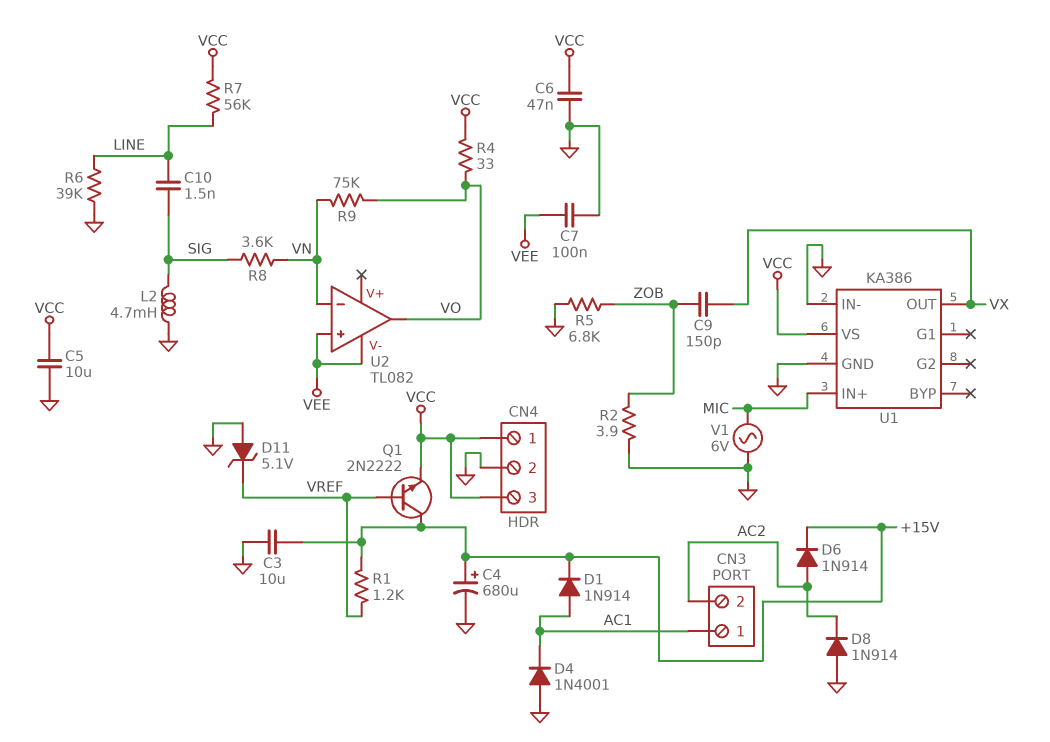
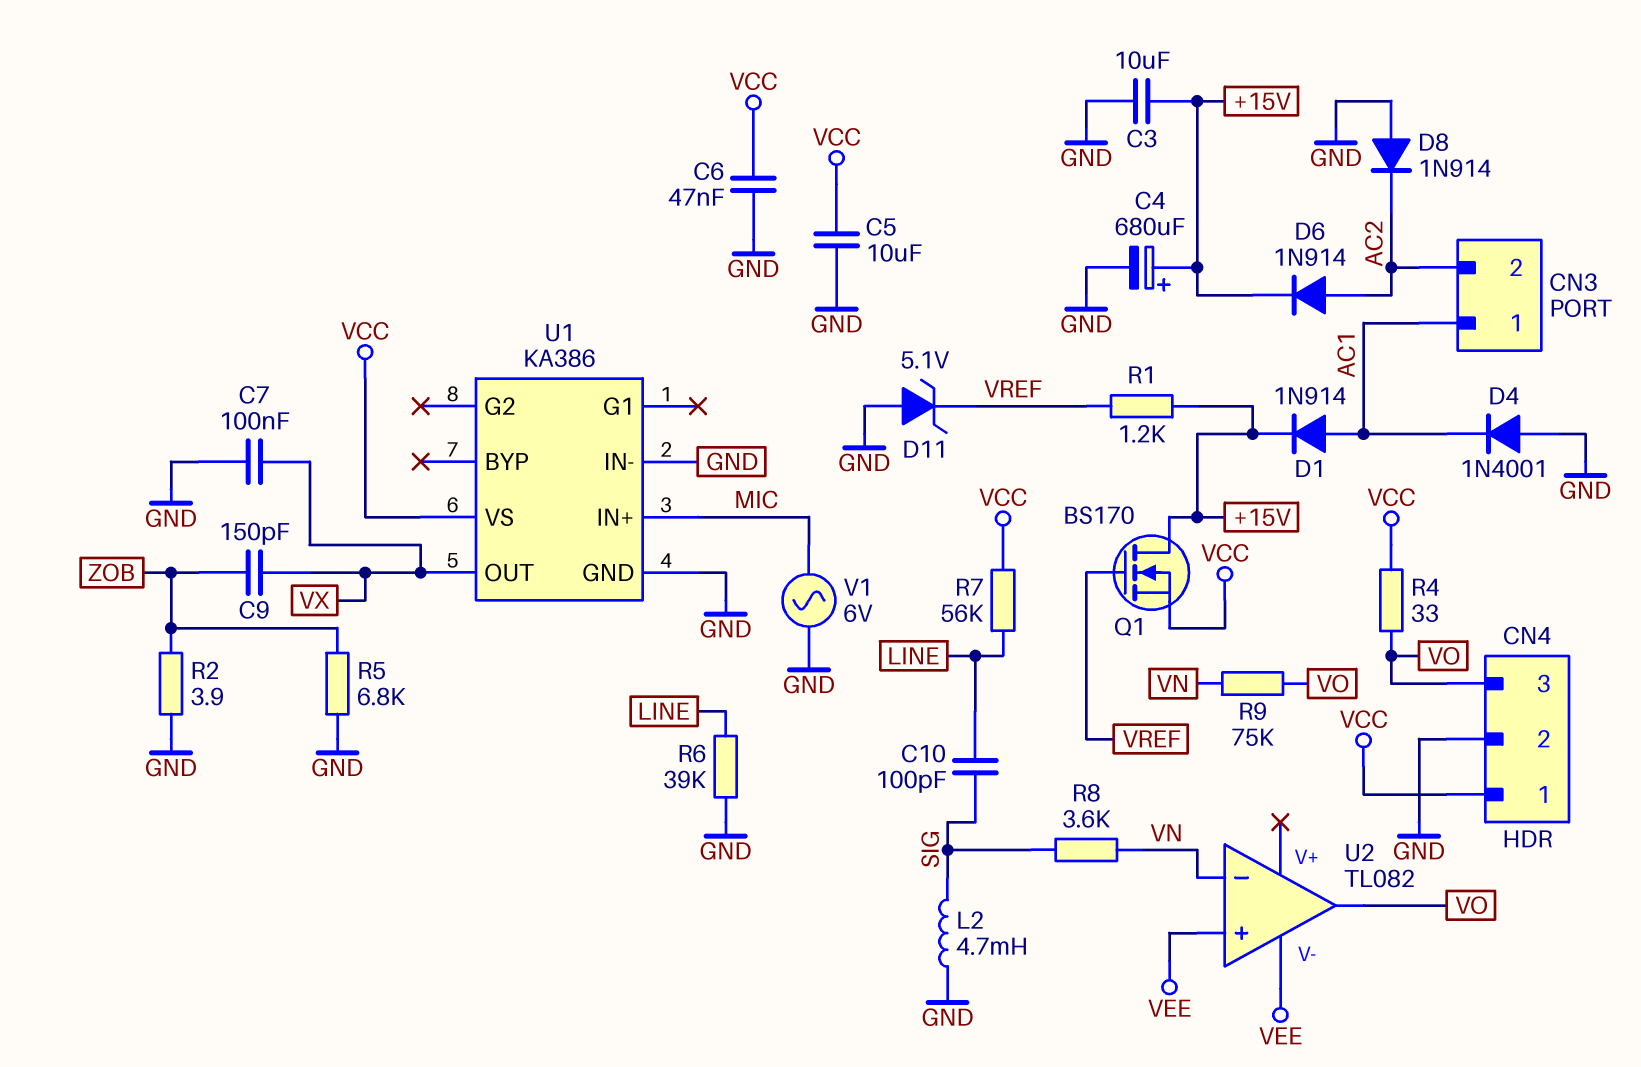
C7: 100nF (GND, VEE) -> 100nF (GND, VX)
C10: 1.5nF (LINE, SIG) -> 100pF (LINE, SIG)
CN4 pin 3: VCC -> VO
Q1: NPN 2N2222 (B VREF, C +15V, E VCC) -> NMOS BS170 (G VREF, D +15V, S VCC)

